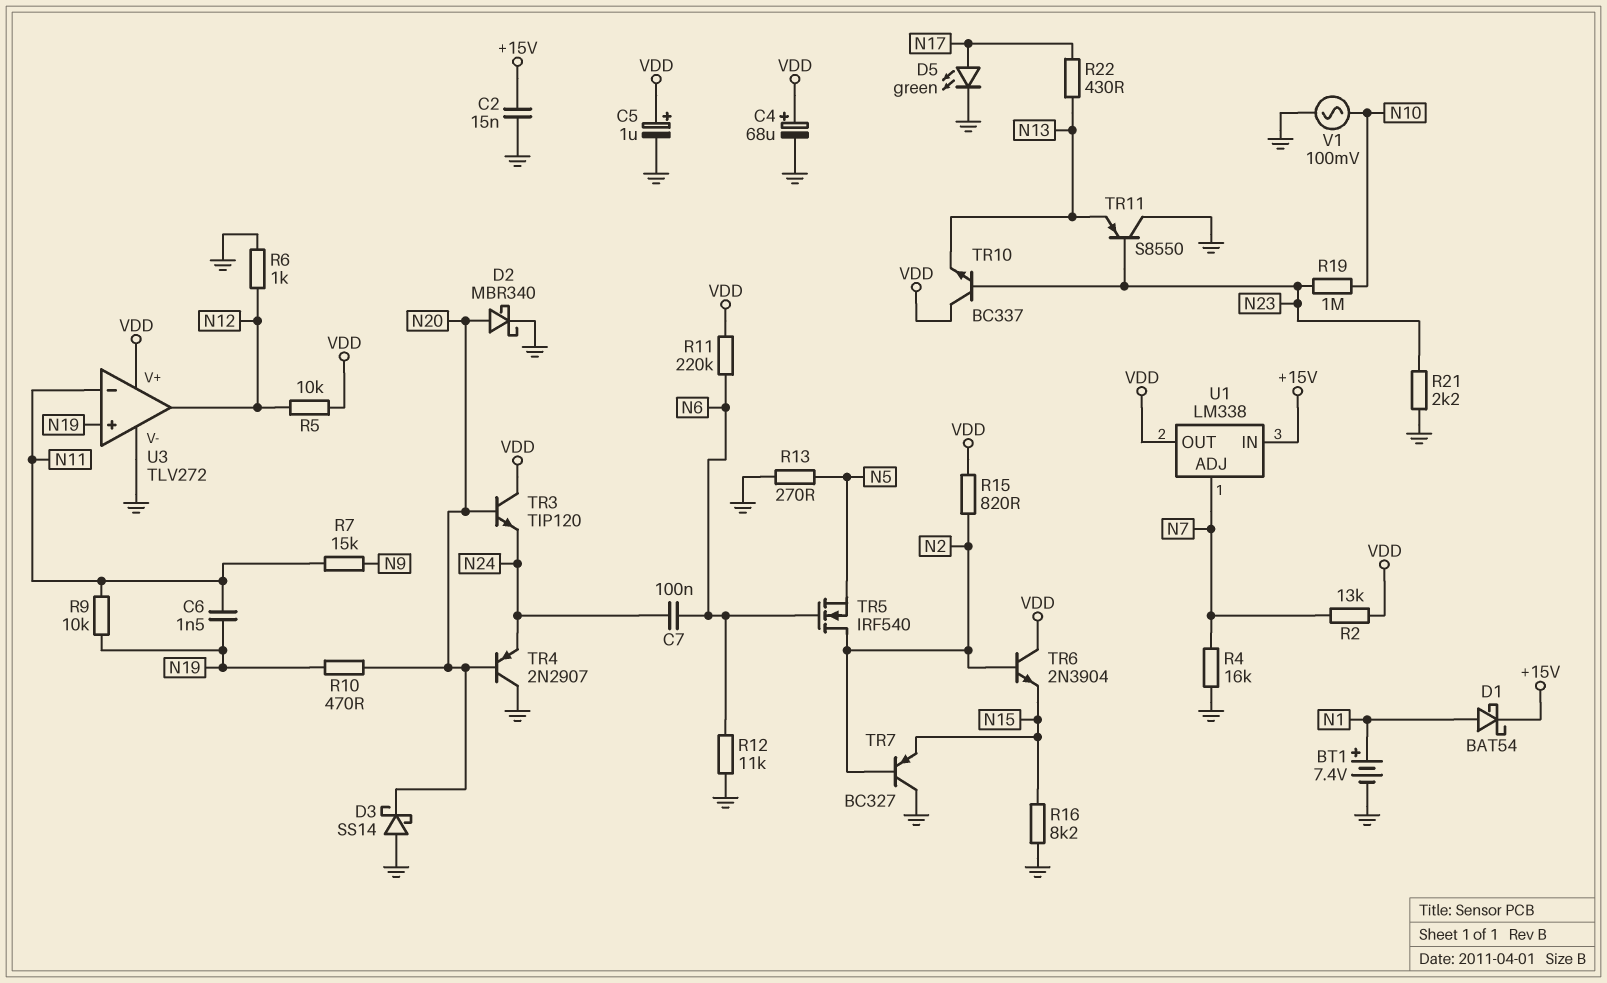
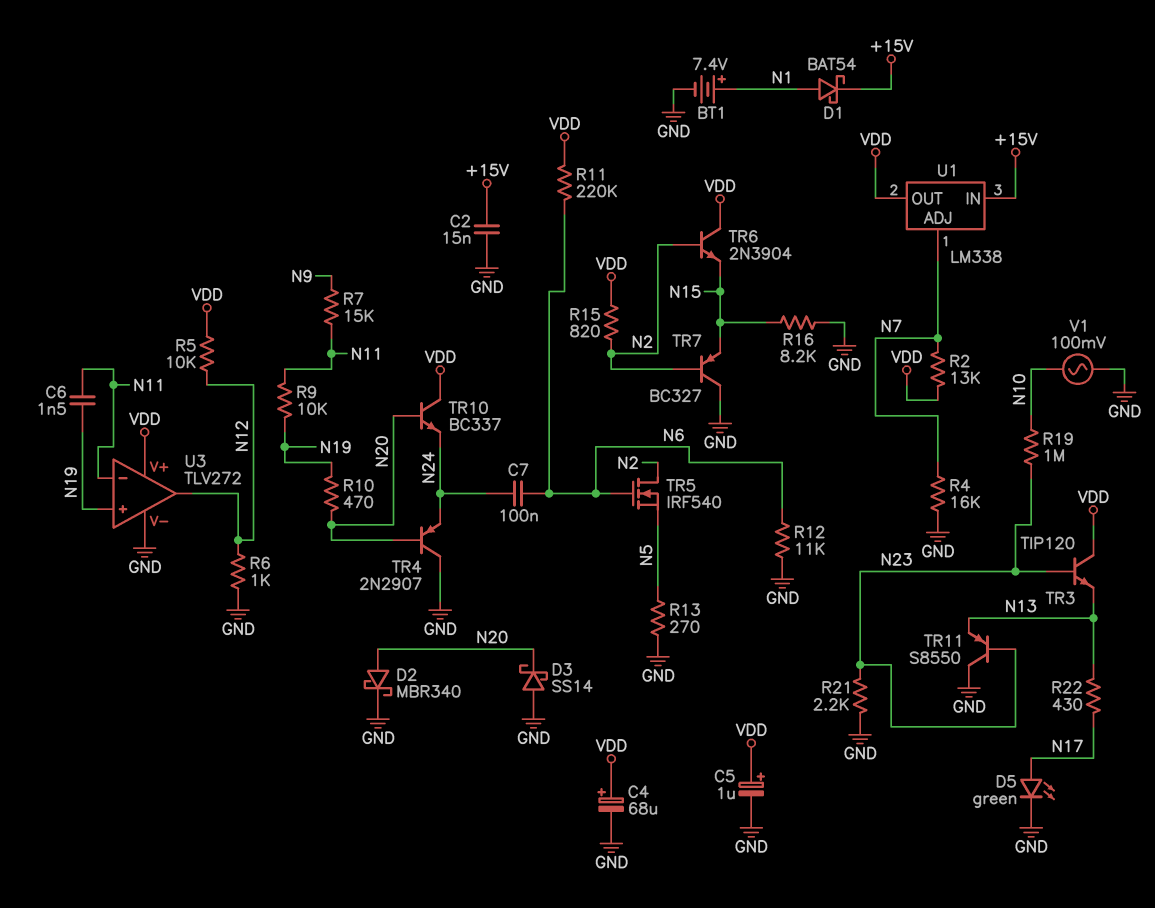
TR3: NPN TIP120 (B N20, C VDD, E N24) -> NPN TIP120 (B N23, C VDD, E N13)
TR10: NPN BC337 (B N23, C VDD, E N13) -> NPN BC337 (B N20, C VDD, E N24)

